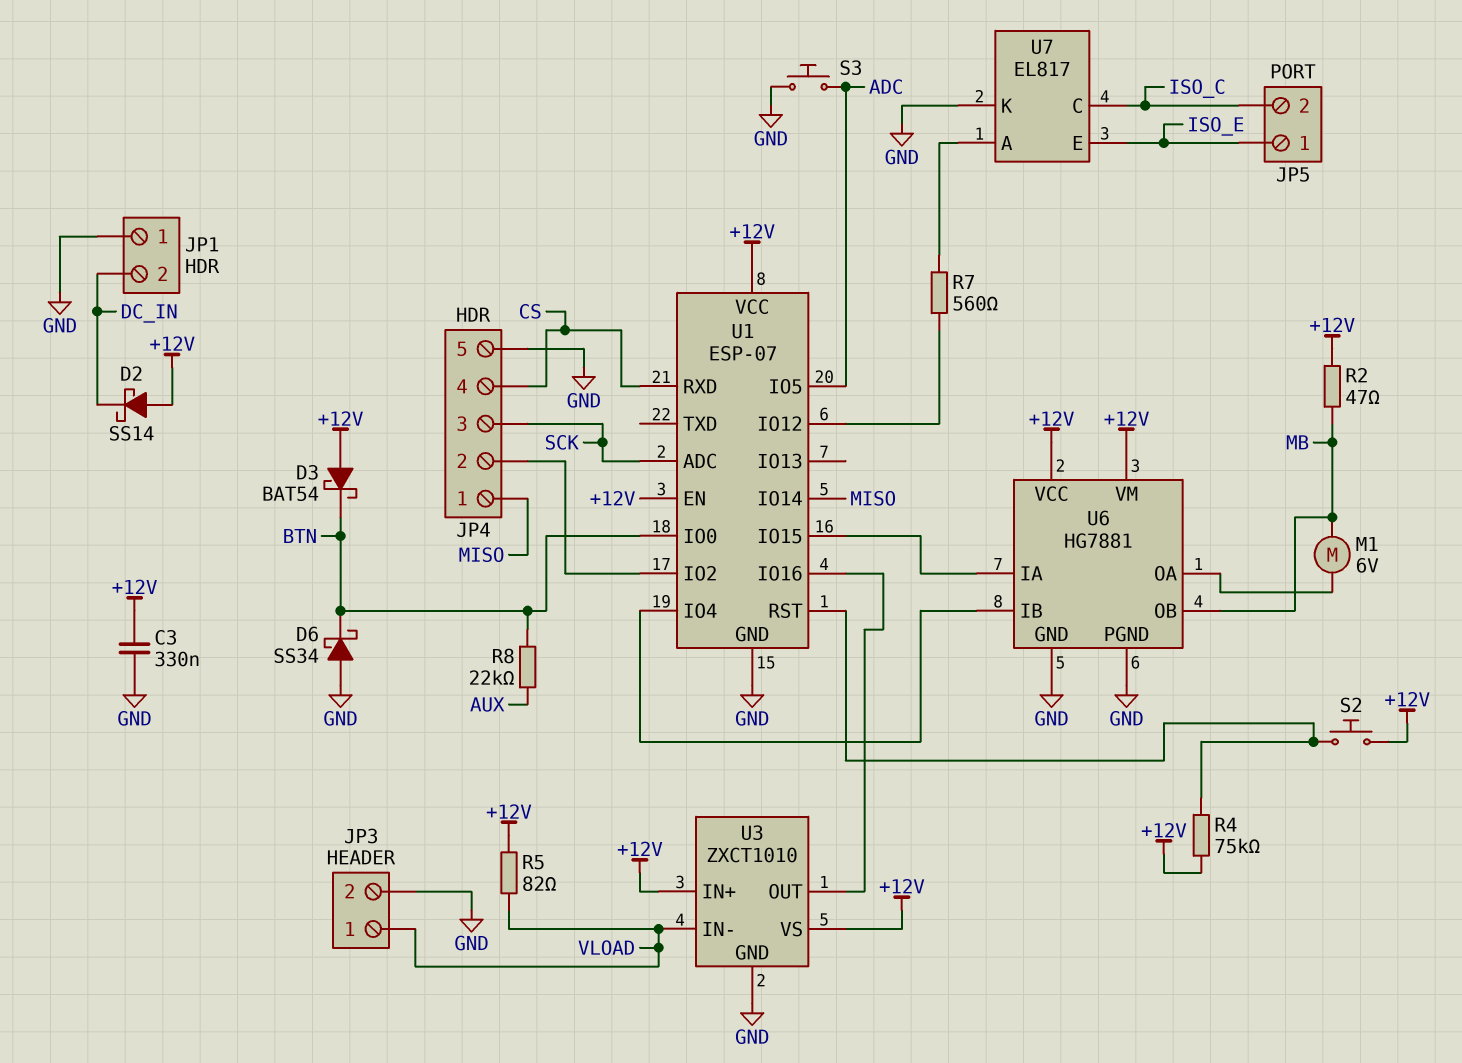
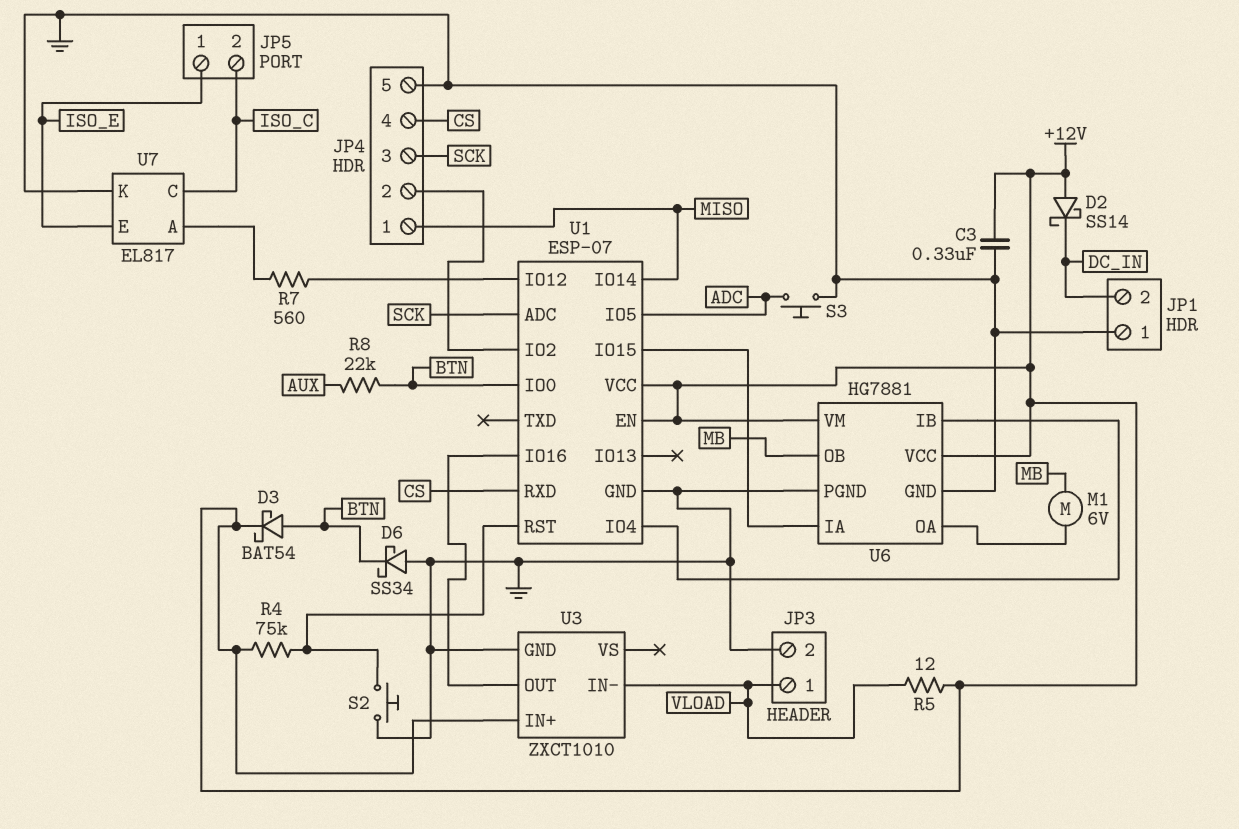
D3: schottky BAT54 (A +12V, K BTN) -> schottky BAT54 (A BTN, K +12V)
R2: 47 (+12V, MB) -> none
R5: 82 (+12V, VLOAD) -> 12 (+12V, VLOAD)
S2: button (+12V, U1/RST) -> button (GND, U1/RST)
U3 pin VS: +12V -> none

